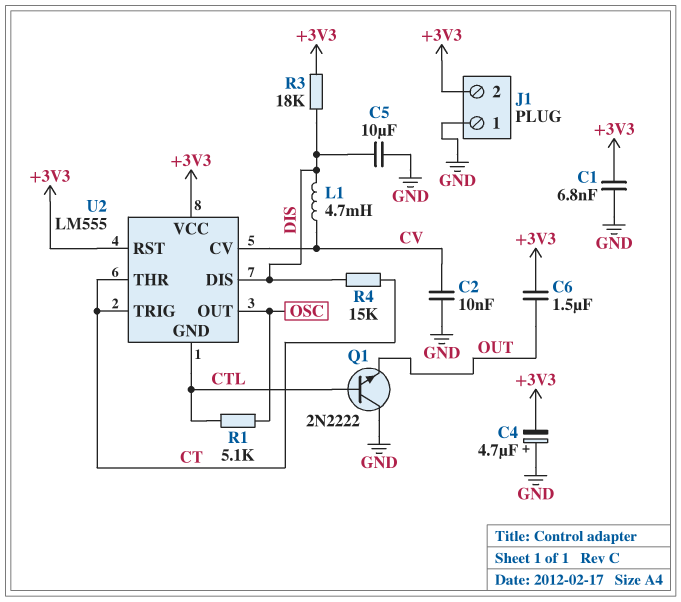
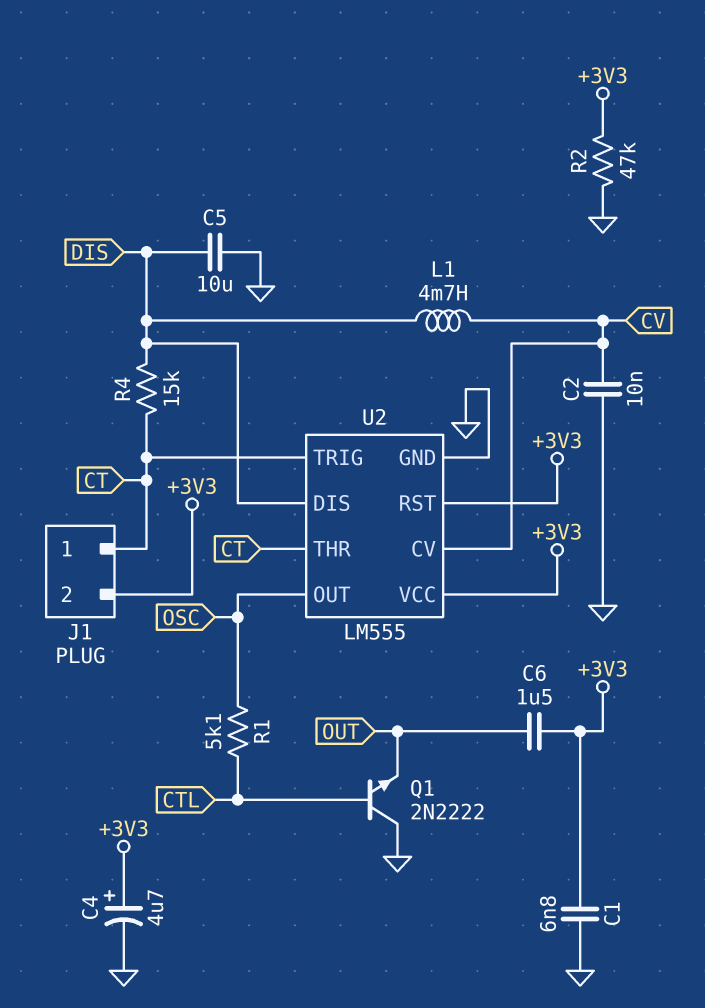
C4: 4.7uF (plus GND, minus +3V3) -> 4.7uF (plus +3V3, minus GND)
J1 pin 1: GND -> CT
R2: none -> 47k (+3V3, GND)
R3: 18k (+3V3, DIS) -> none
U2 pin GND: CTL -> GND

